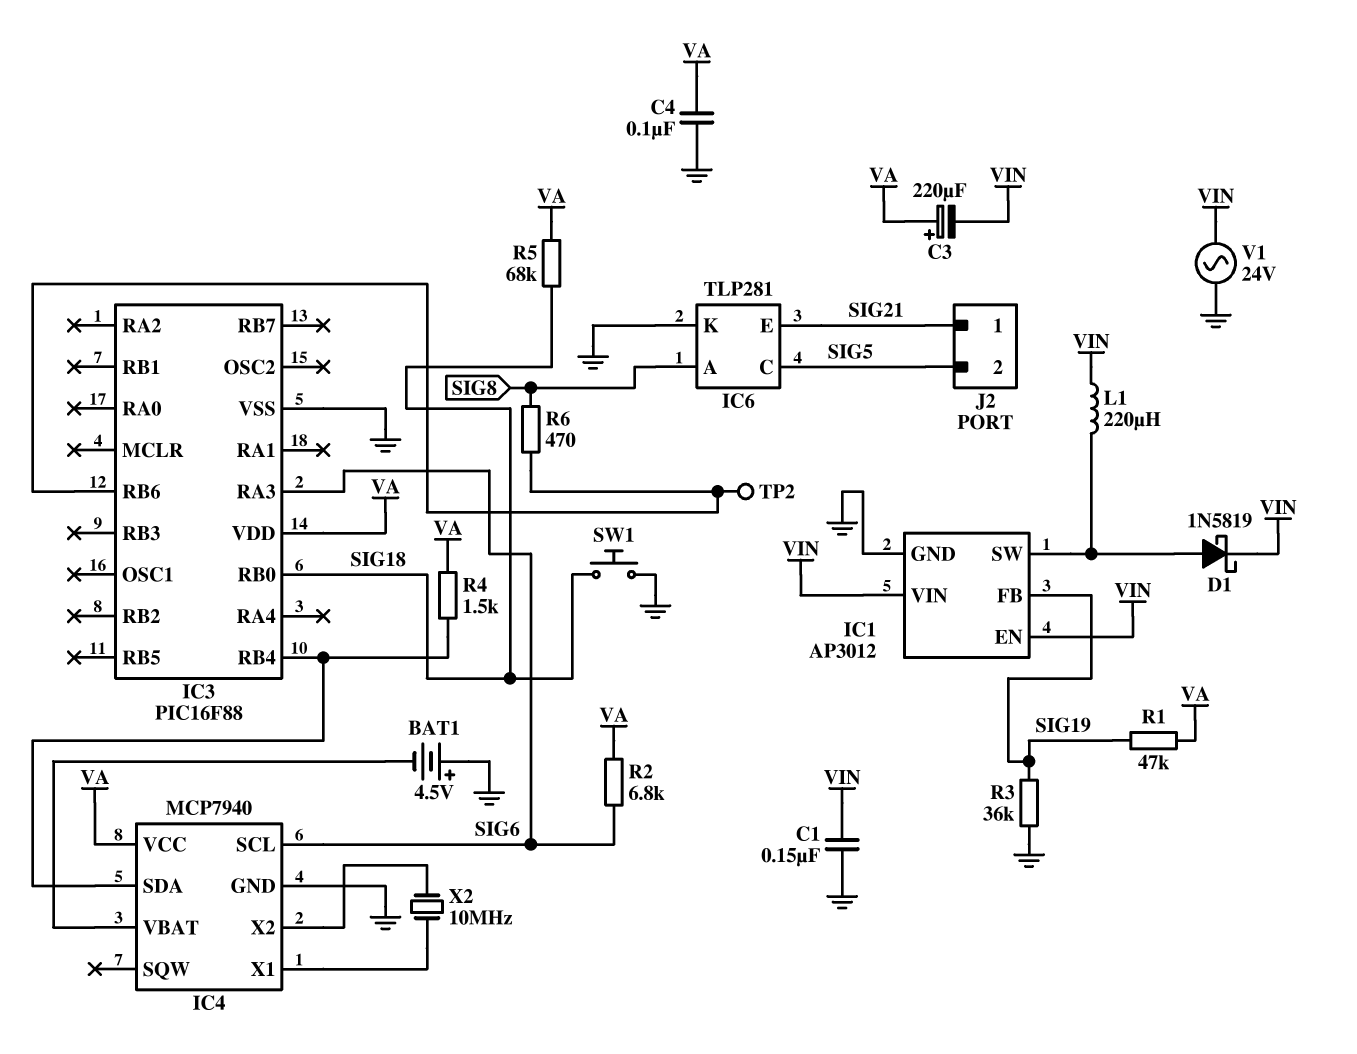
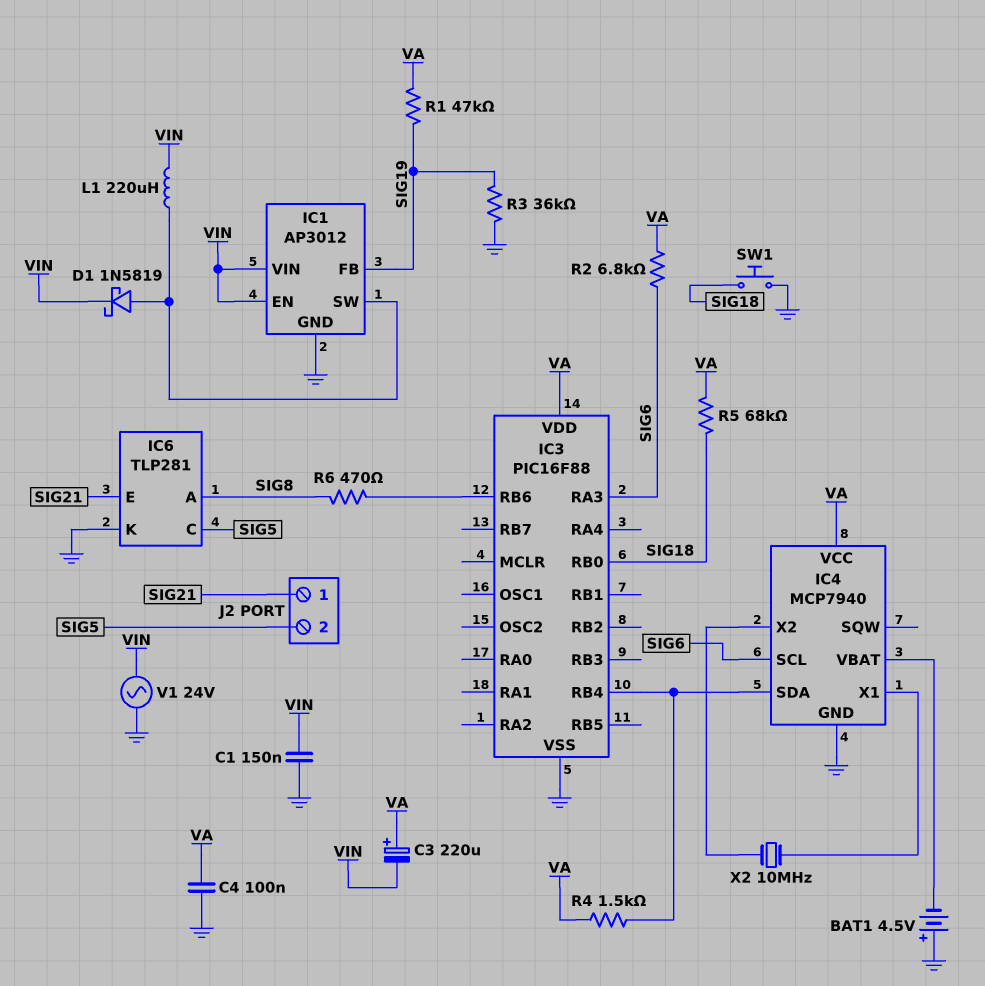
TP2: test point (IC3/RB6) -> none

